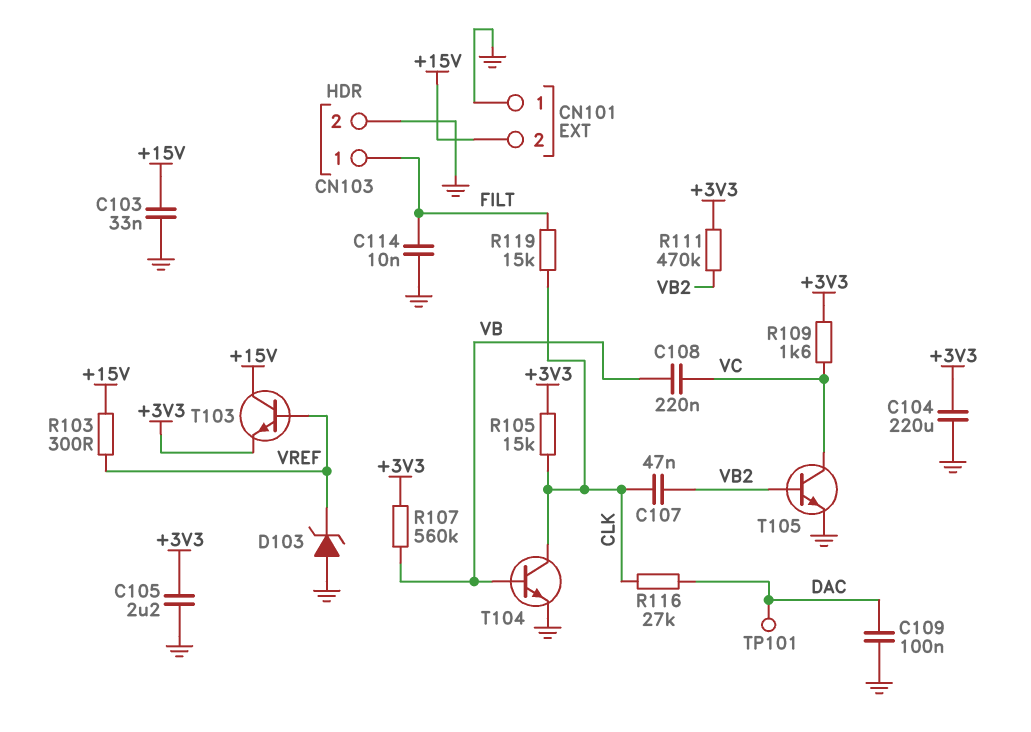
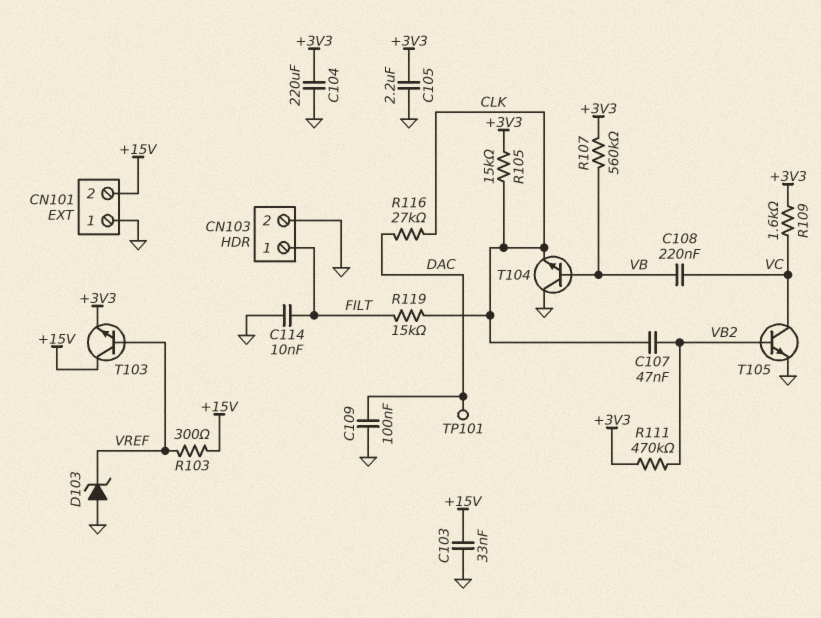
T104: NPN (B VB, C CLK, E GND) -> NPN (B VB, C GND, E CLK)

